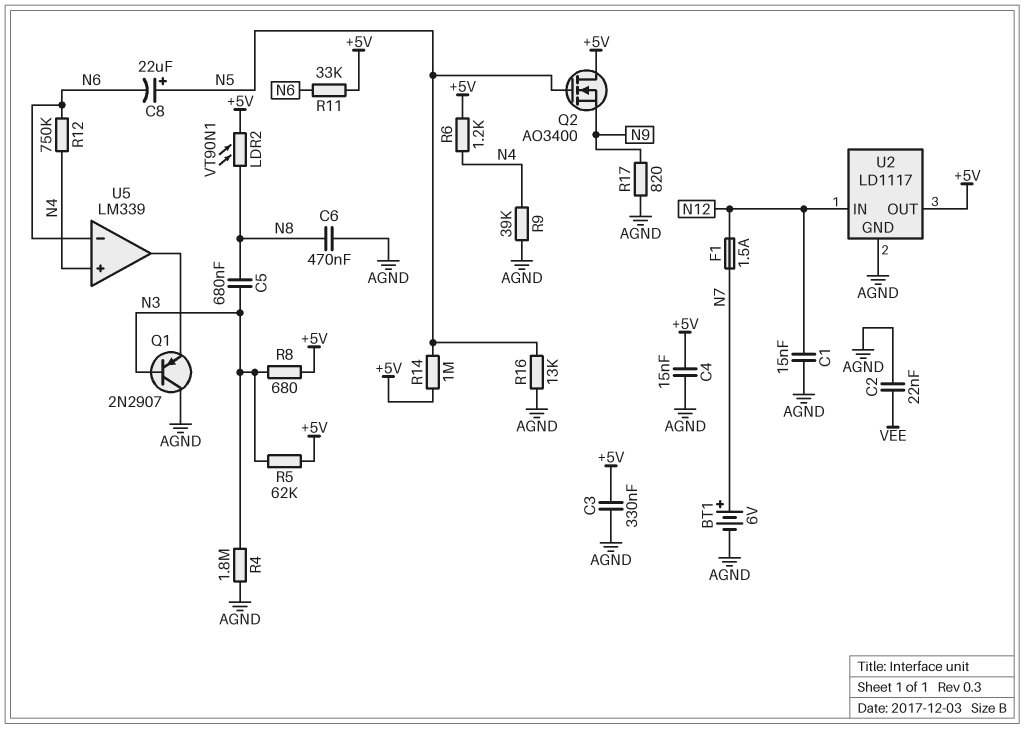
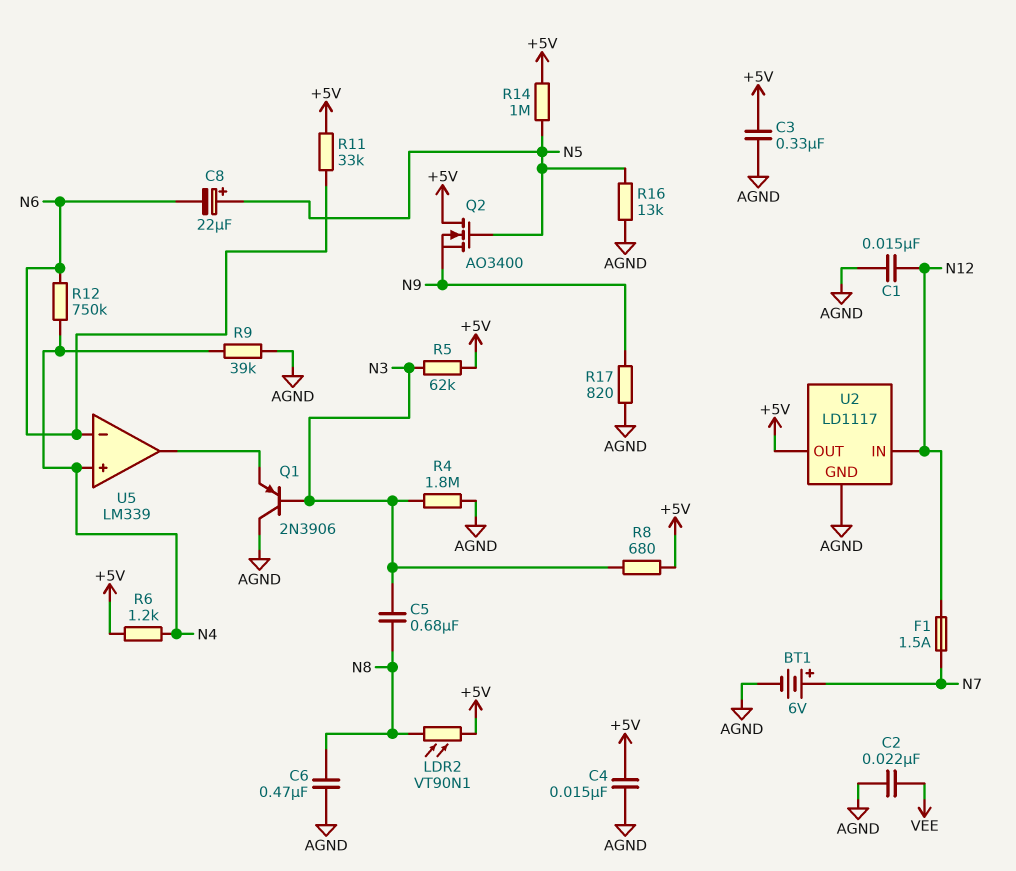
Q1: PNP 2N2907 (B N3, C AGND, E U5/out) -> PNP 2N3906 (B N3, C AGND, E U5/out)

